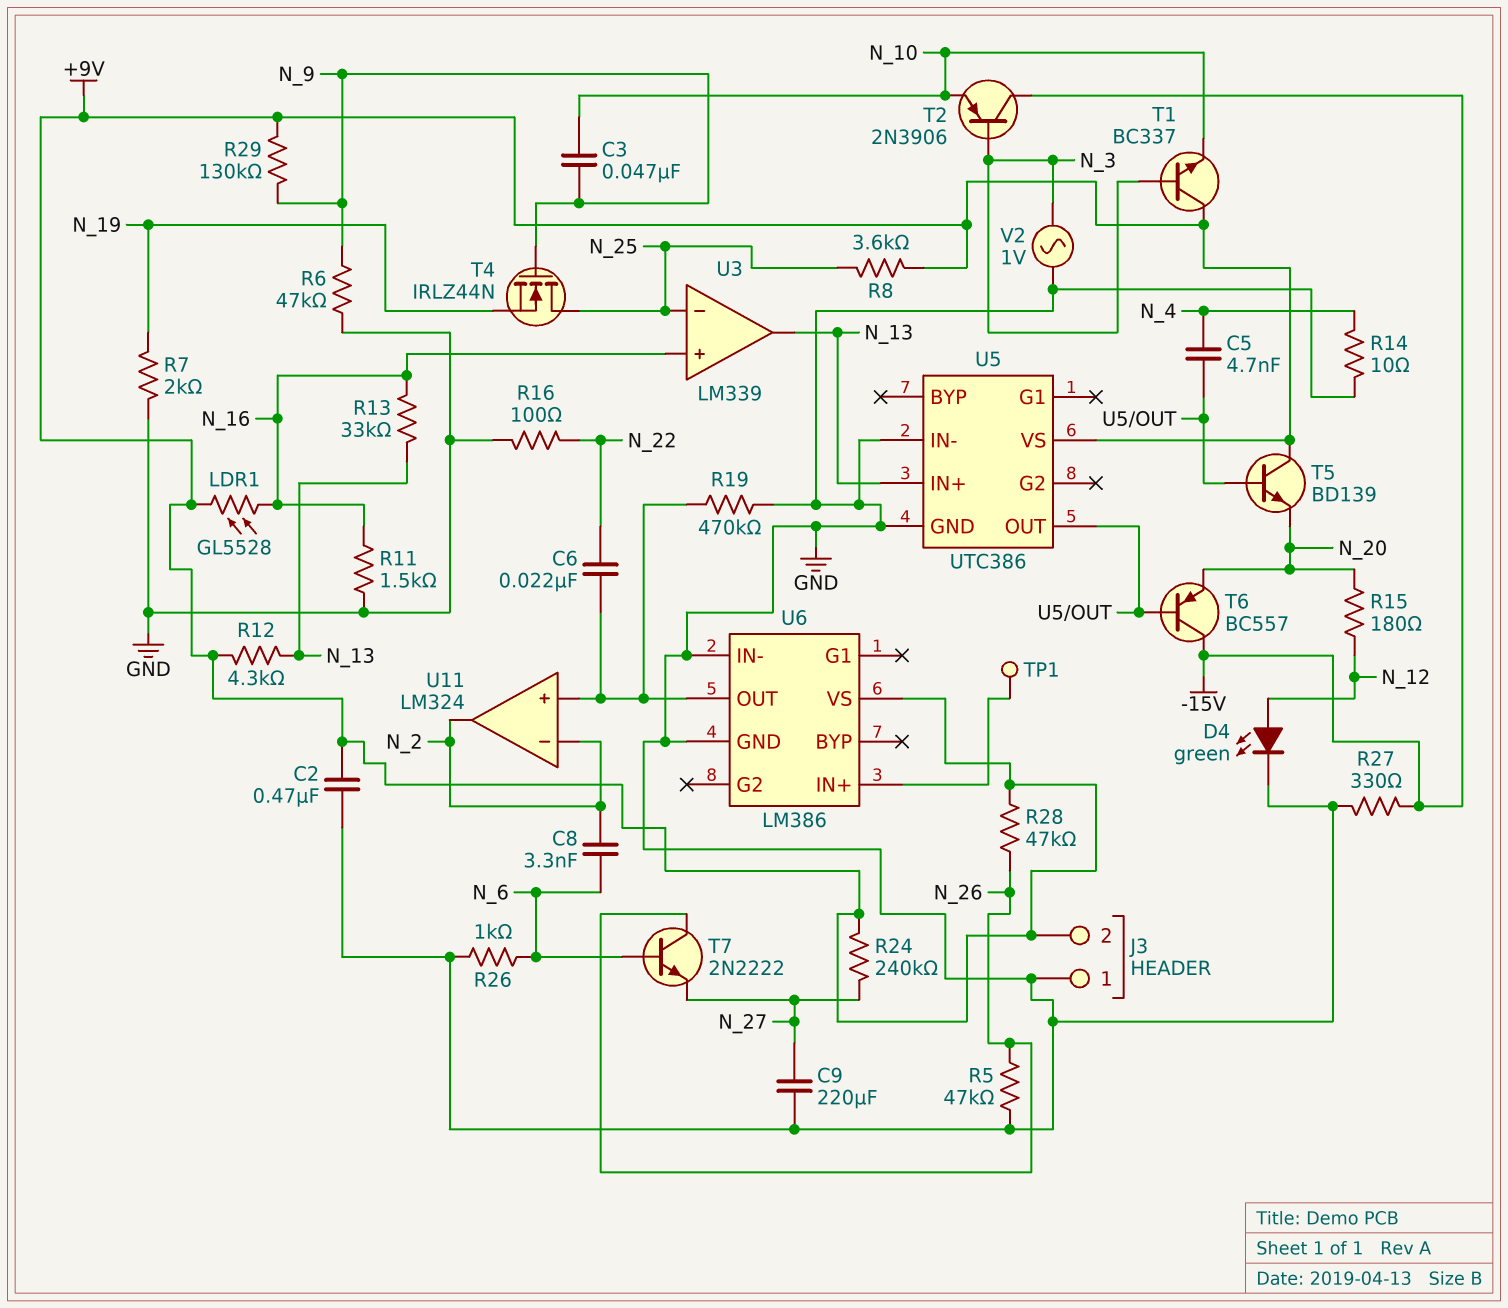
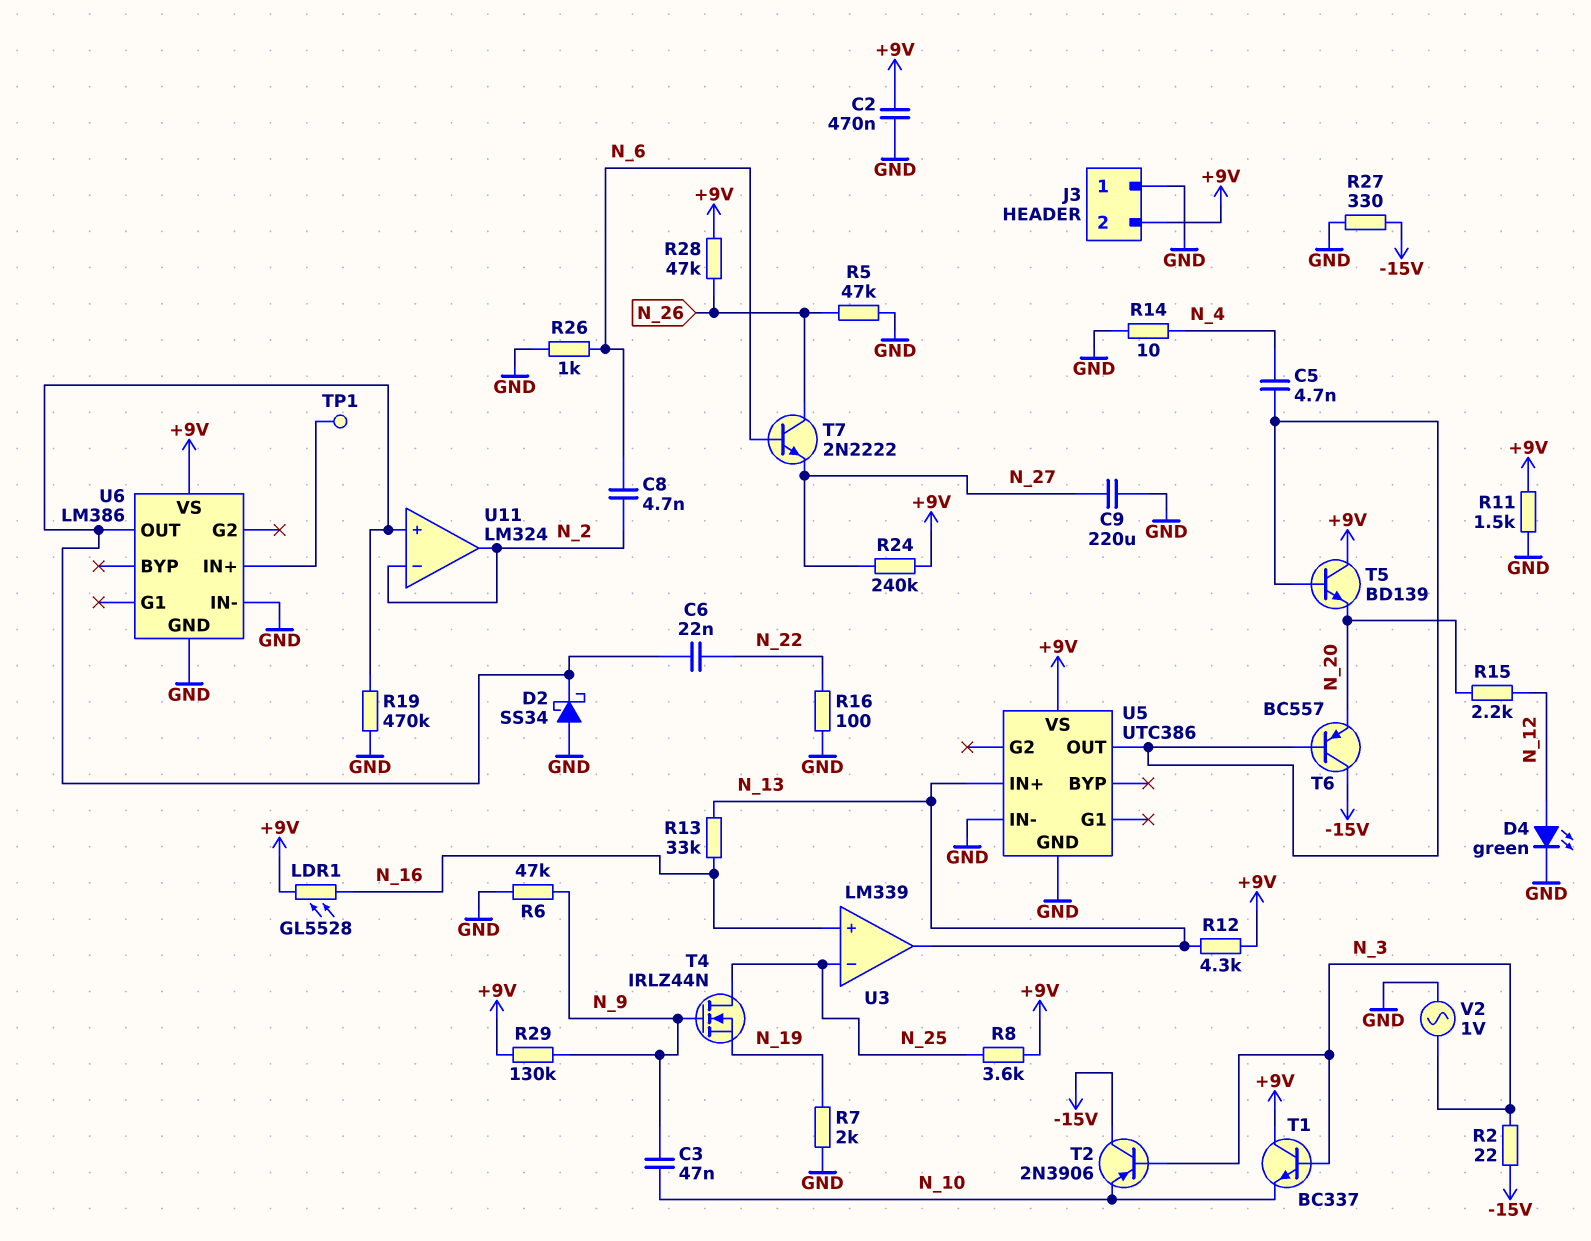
C8: 3.3nF (N_2, N_6) -> 4.7nF (N_2, N_6)
D2: none -> schottky SS34 (A GND, K U6/OUT)
R2: none -> 22 (-15V, N_3)
R11: 1.5k (GND, N_16) -> 1.5k (+9V, GND)
R15: 180 (N_12, N_20) -> 2.2k (N_12, N_20)

